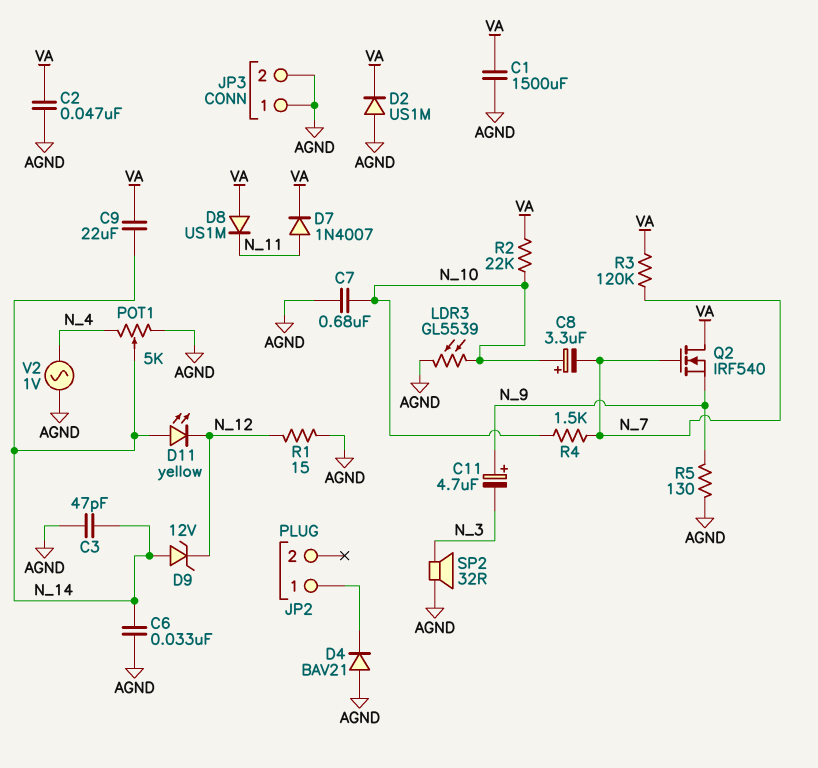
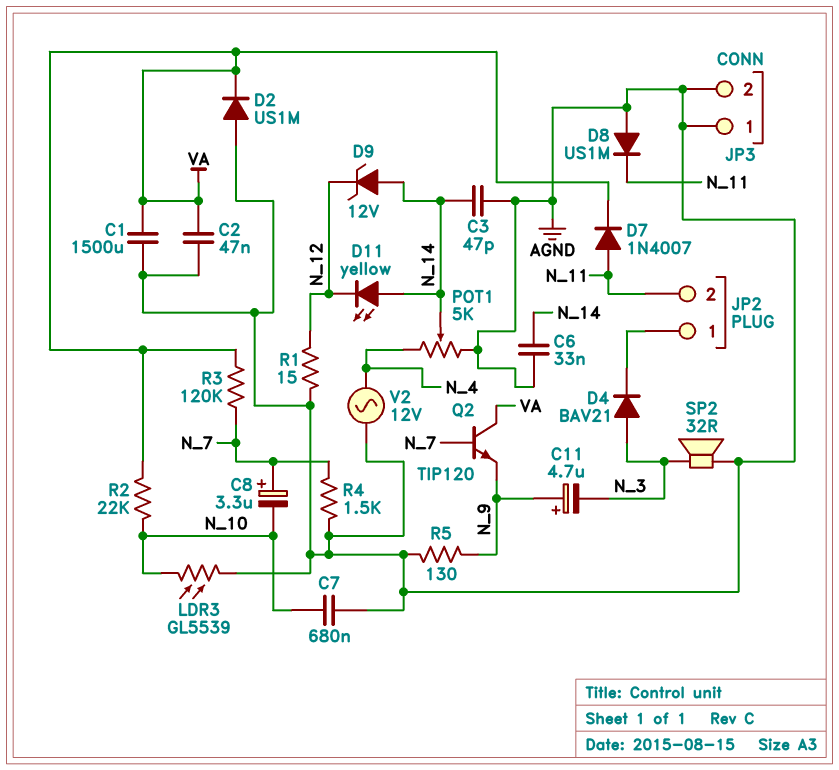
C8: 3.3uF (plus N_10, minus N_7) -> 3.3uF (plus N_7, minus N_10)
C9: 22uF (N_14, VA) -> none
D4: diode BAV21 (A AGND, K JP2/1) -> diode BAV21 (A N_3, K JP2/1)
D8: diode US1M (A VA, K N_11) -> diode US1M (A AGND, K N_11)
JP2 pin 2: none -> N_11
Q2: NMOS IRF540 (G N_7, D VA, S N_9) -> NPN TIP120 (B N_7, C VA, E N_9)
R4: 1.5k (N_7, N_10) -> 1.5k (AGND, N_7)
V2: AC 1V (AGND, N_4) -> AC 12V (AGND, N_4)

